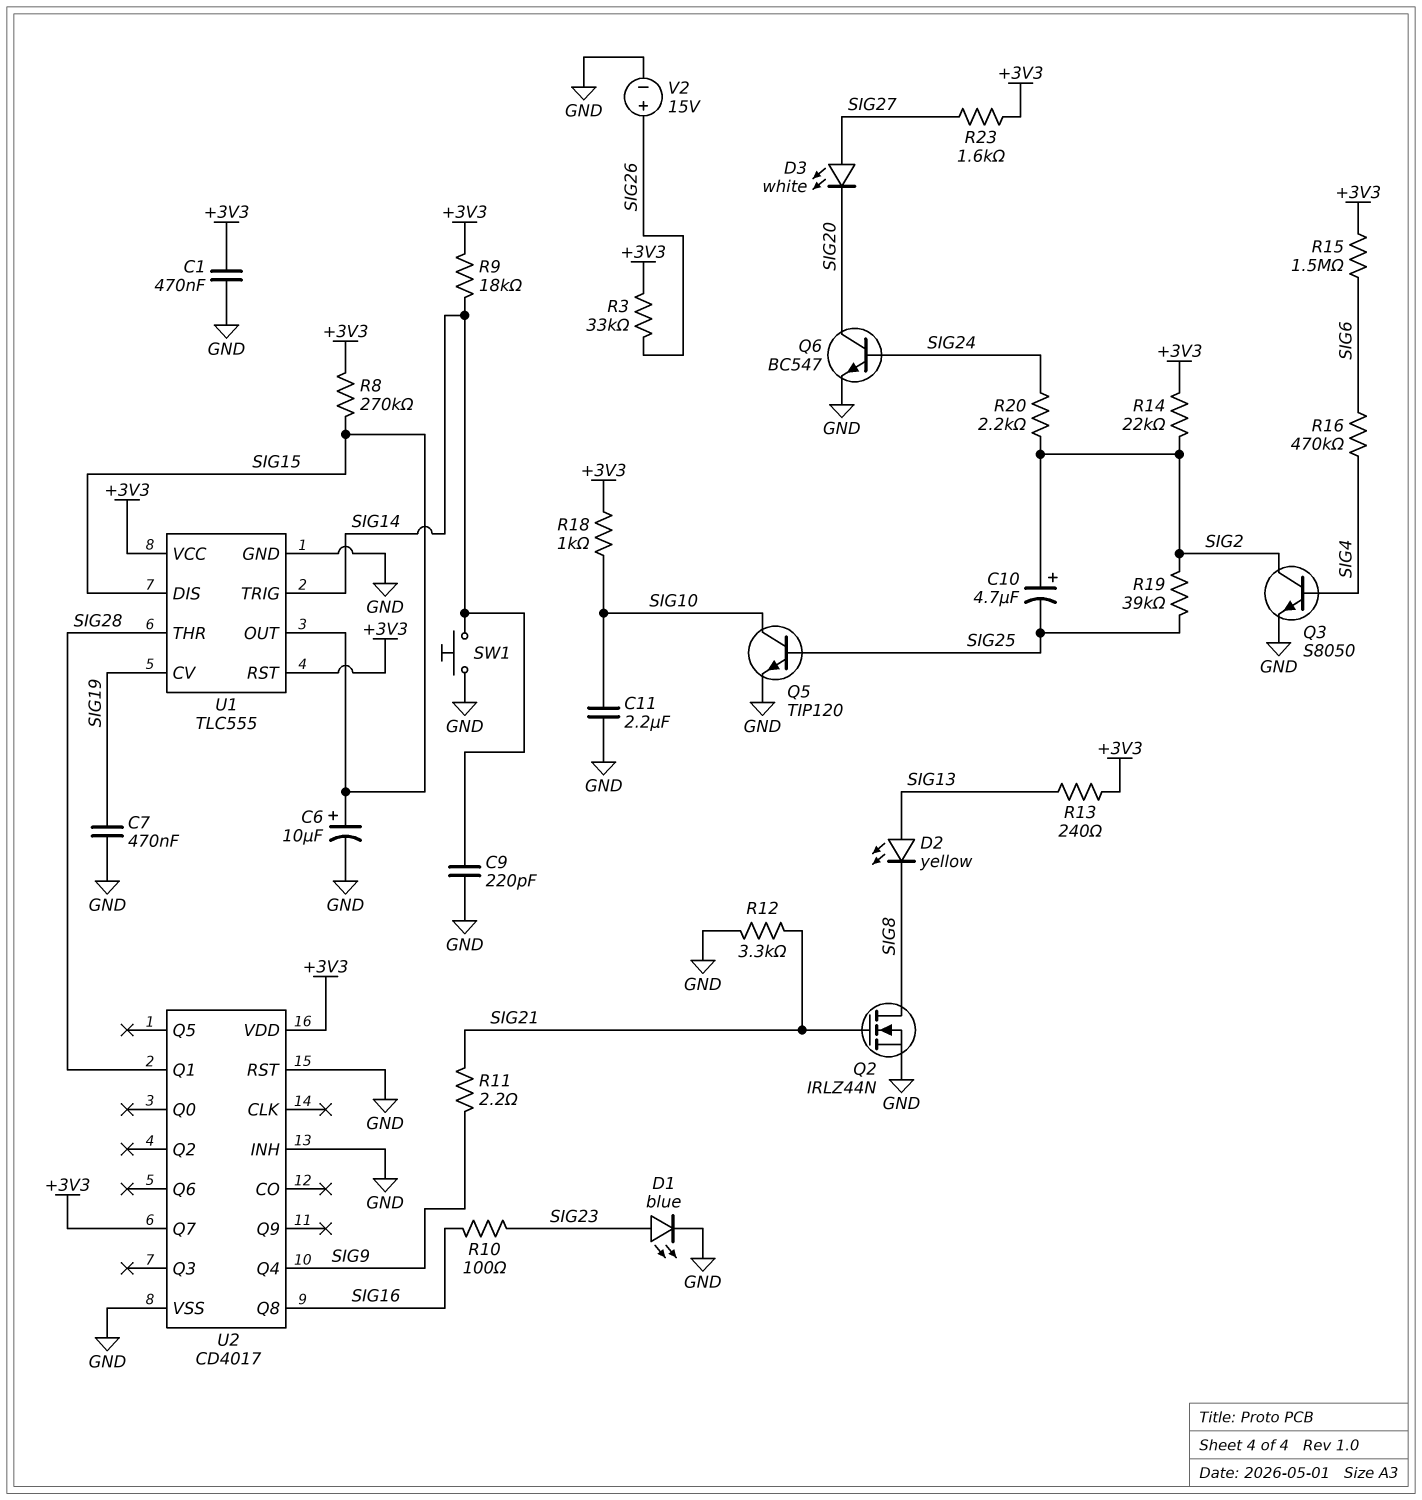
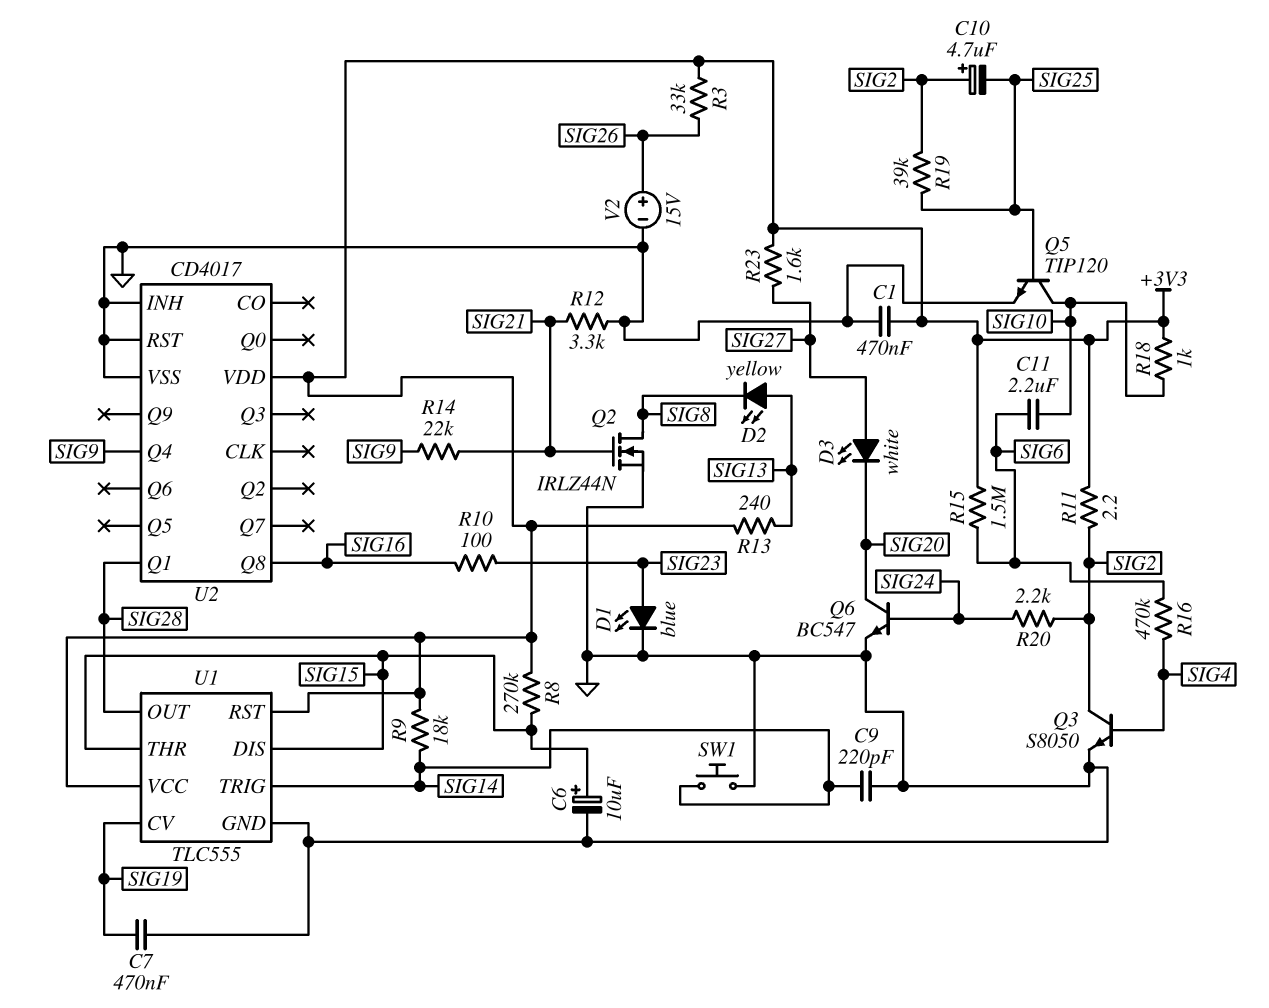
C11: 2.2uF (GND, SIG10) -> 2.2uF (SIG6, SIG10)
R11: 2.2 (SIG9, SIG21) -> 2.2 (+3V3, SIG2)
R14: 22k (+3V3, SIG2) -> 22k (SIG9, SIG21)
U1 pin OUT: SIG15 -> SIG28
U1 pin THR: SIG28 -> SIG15
U2 pin Q7: +3V3 -> none

